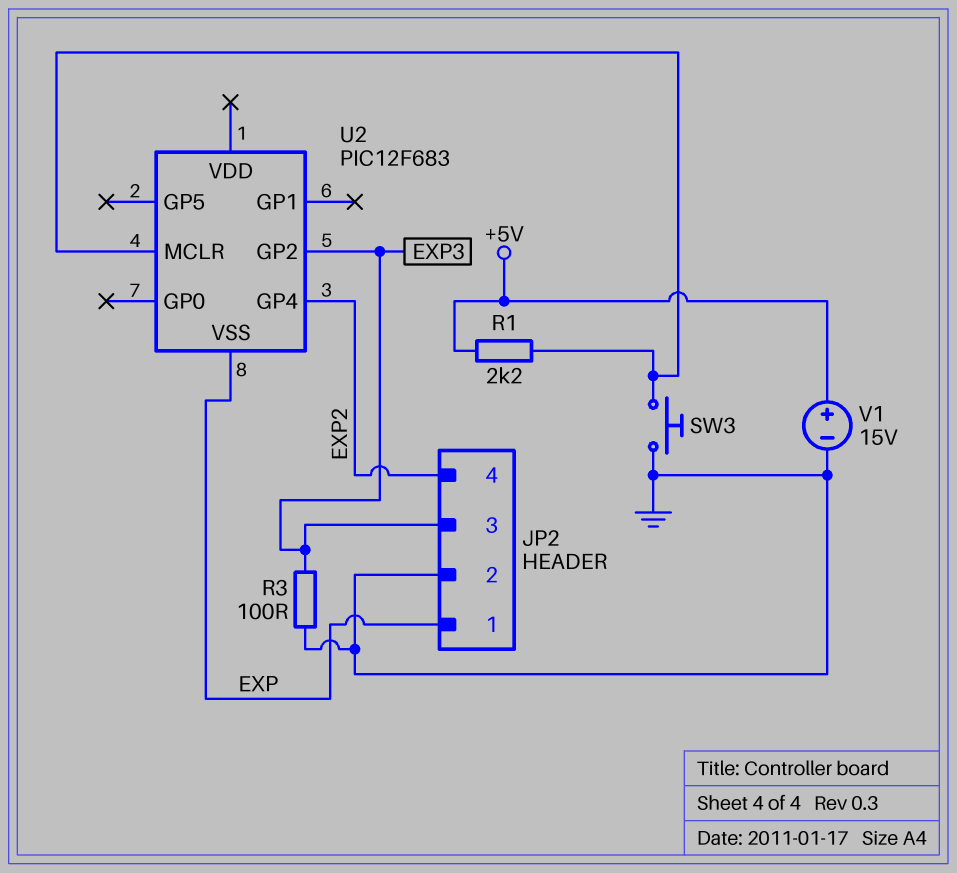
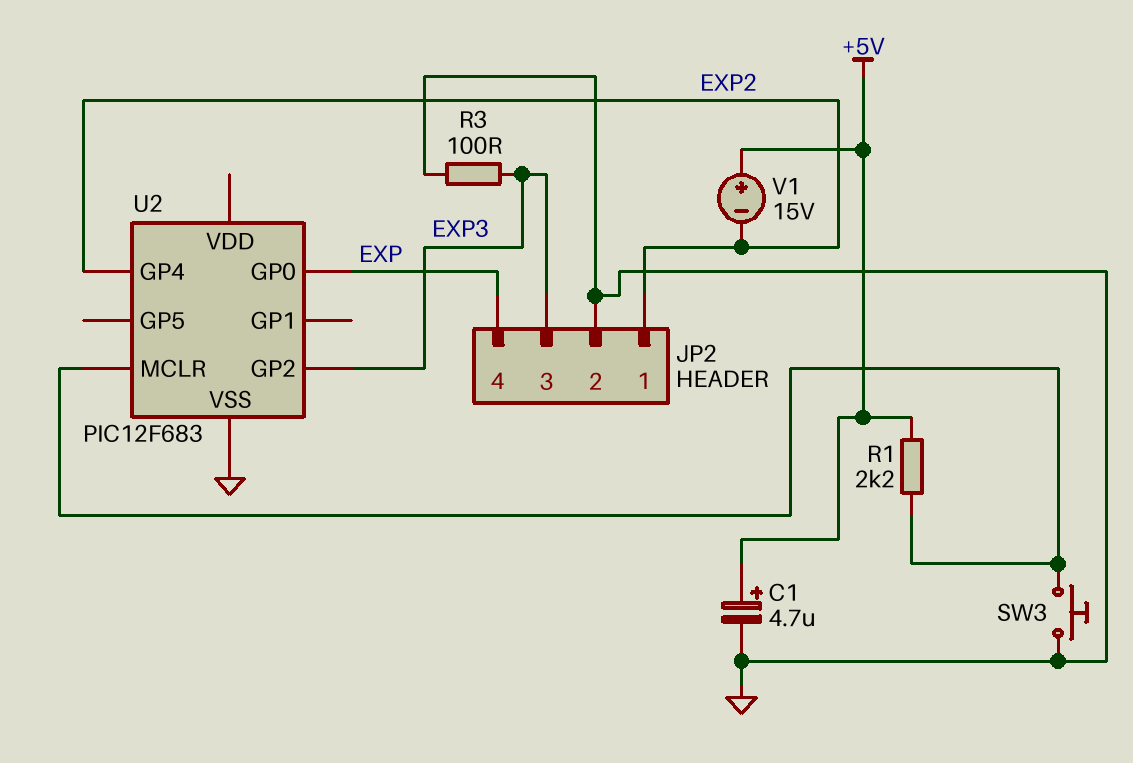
C1: none -> 4.7uF (plus +5V, minus GND)
JP2 pin 1: EXP -> EXP2
JP2 pin 4: EXP2 -> EXP
U2 pin GP0: none -> EXP
U2 pin VSS: EXP -> GND
V1: 15V (plus +5V, minus GND) -> 15V (plus +5V, minus EXP2)

